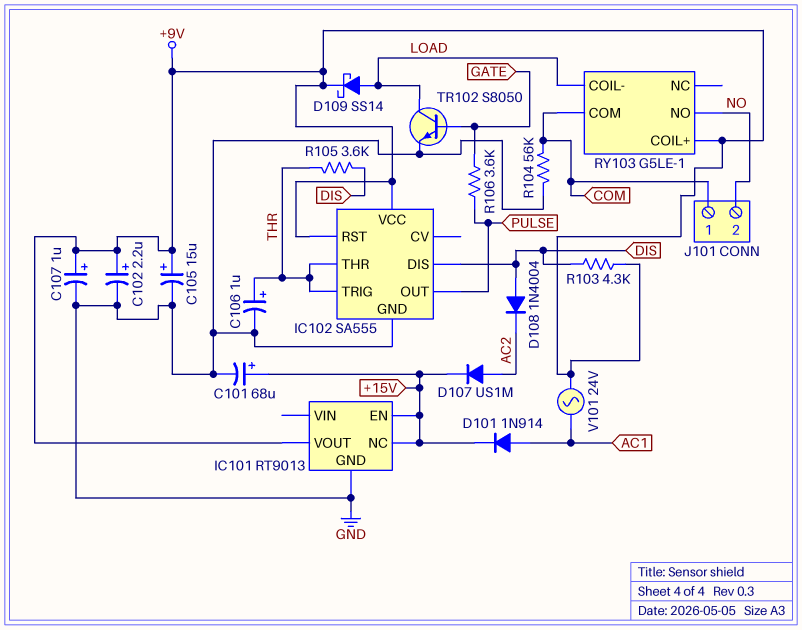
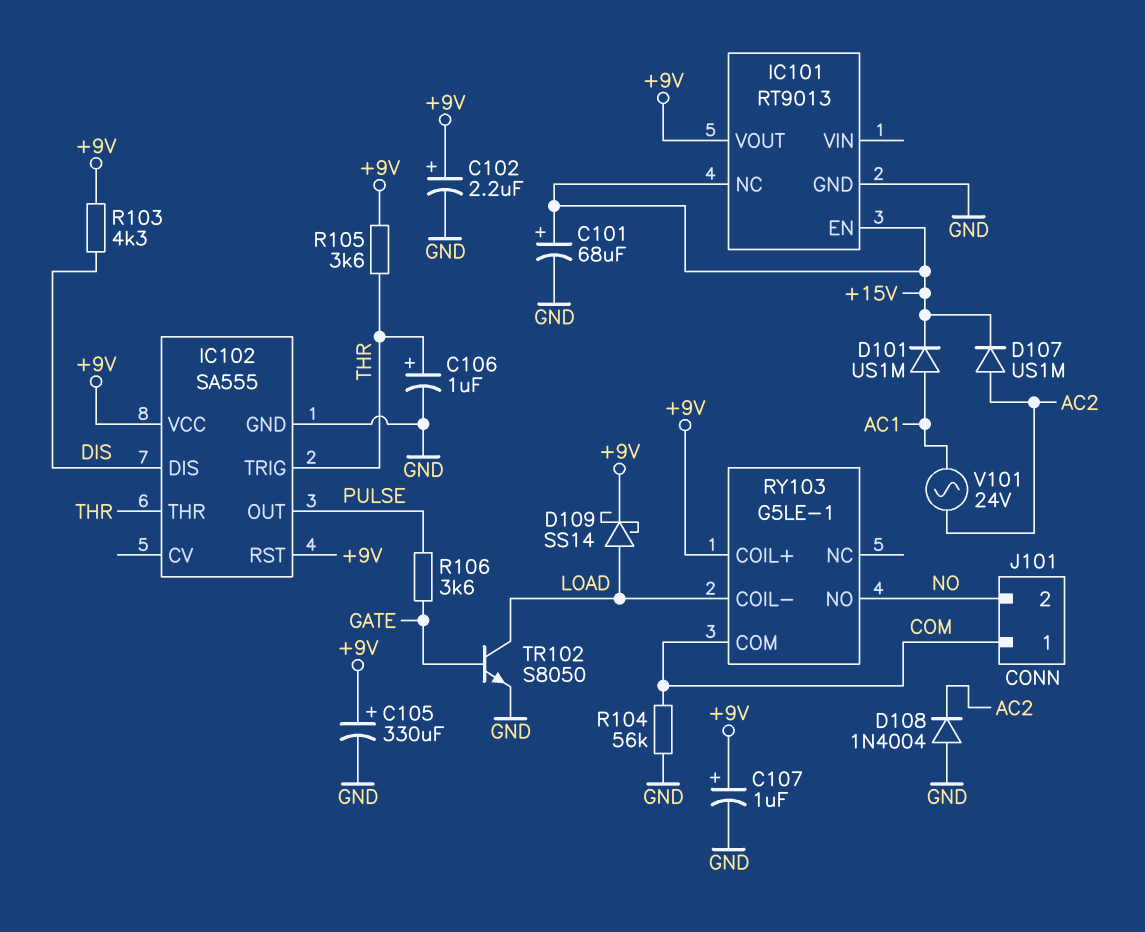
C105: 15uF (plus +9V, minus GND) -> 330uF (plus +9V, minus GND)
D101: diode 1N914 (A AC1, K +15V) -> diode US1M (A AC1, K +15V)
D108: diode 1N4004 (A DIS, K AC2) -> diode 1N4004 (A GND, K AC2)
R105: 3.6k (DIS, THR) -> 3.6k (+9V, THR)
V101: AC 24V (+9V, AC1) -> AC 24V (AC1, AC2)

